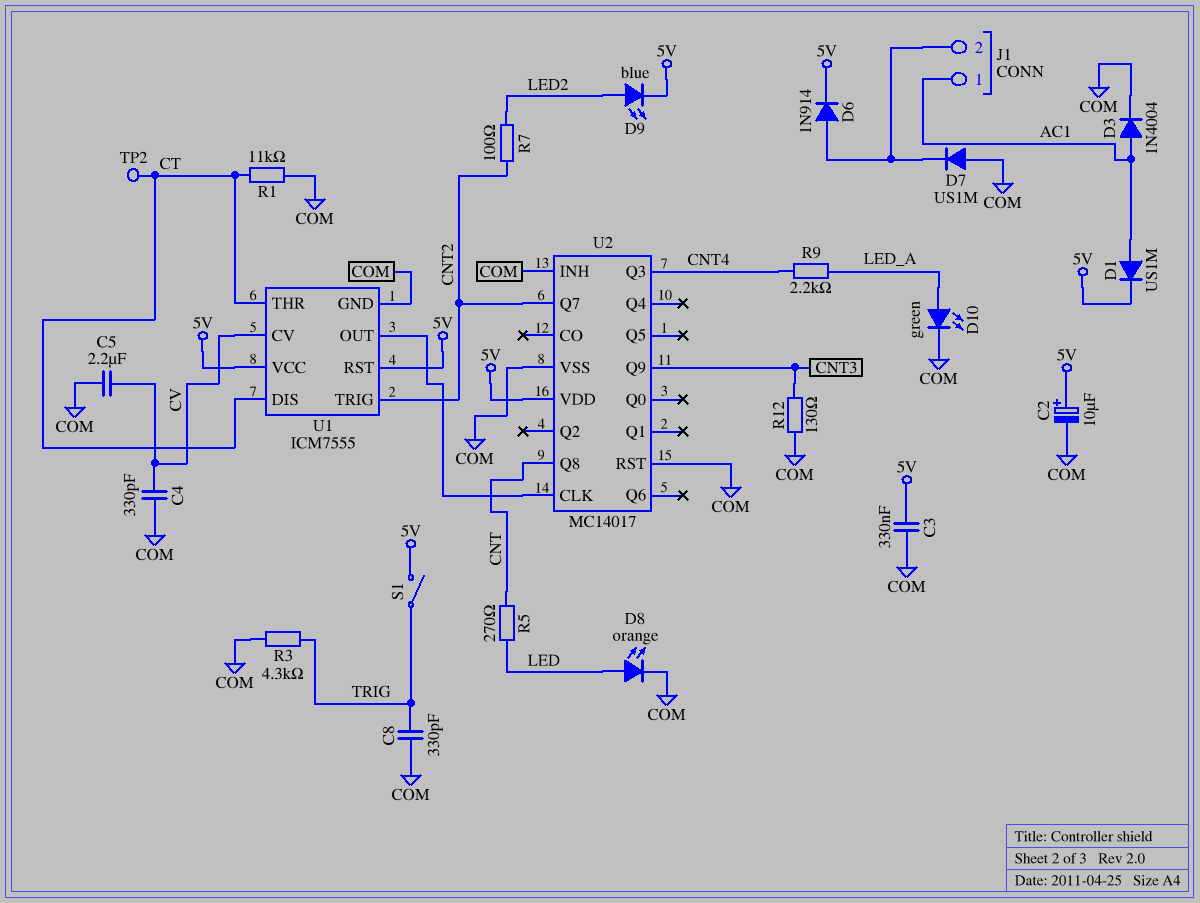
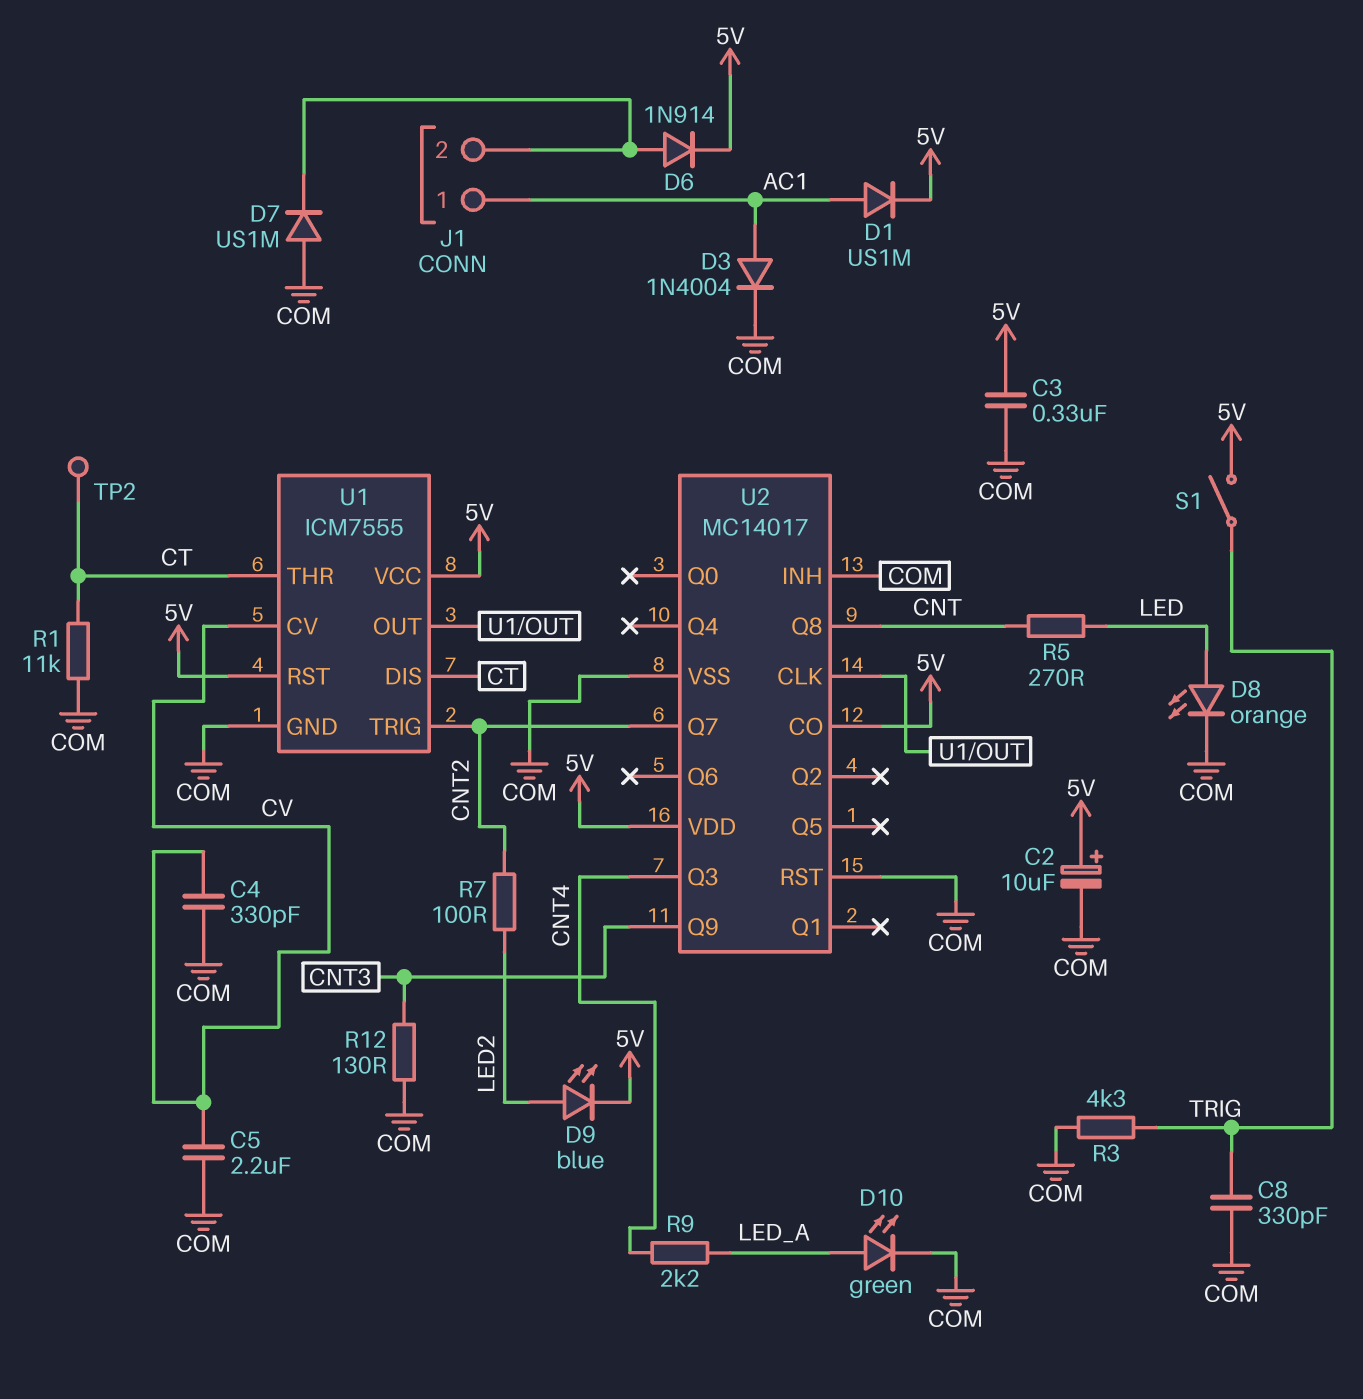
U2 pin CO: none -> 5V

